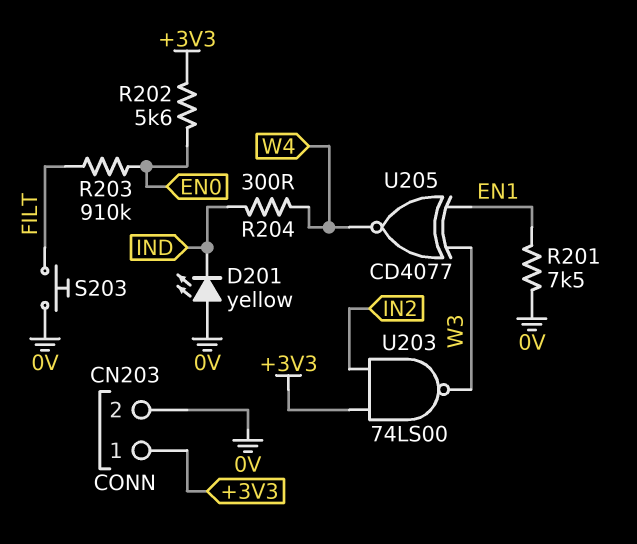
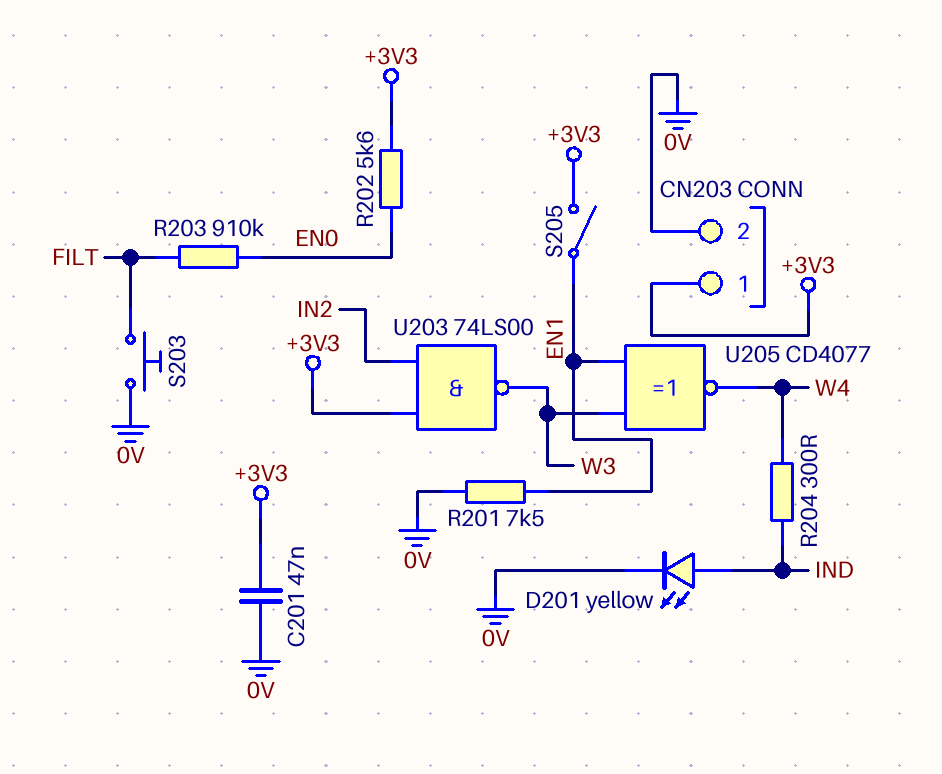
C201: none -> 47nF (+3V3, 0V)
D201: LED yellow (A 0V, K IND) -> LED yellow (A IND, K 0V)
S205: none -> switch (+3V3, EN1)

